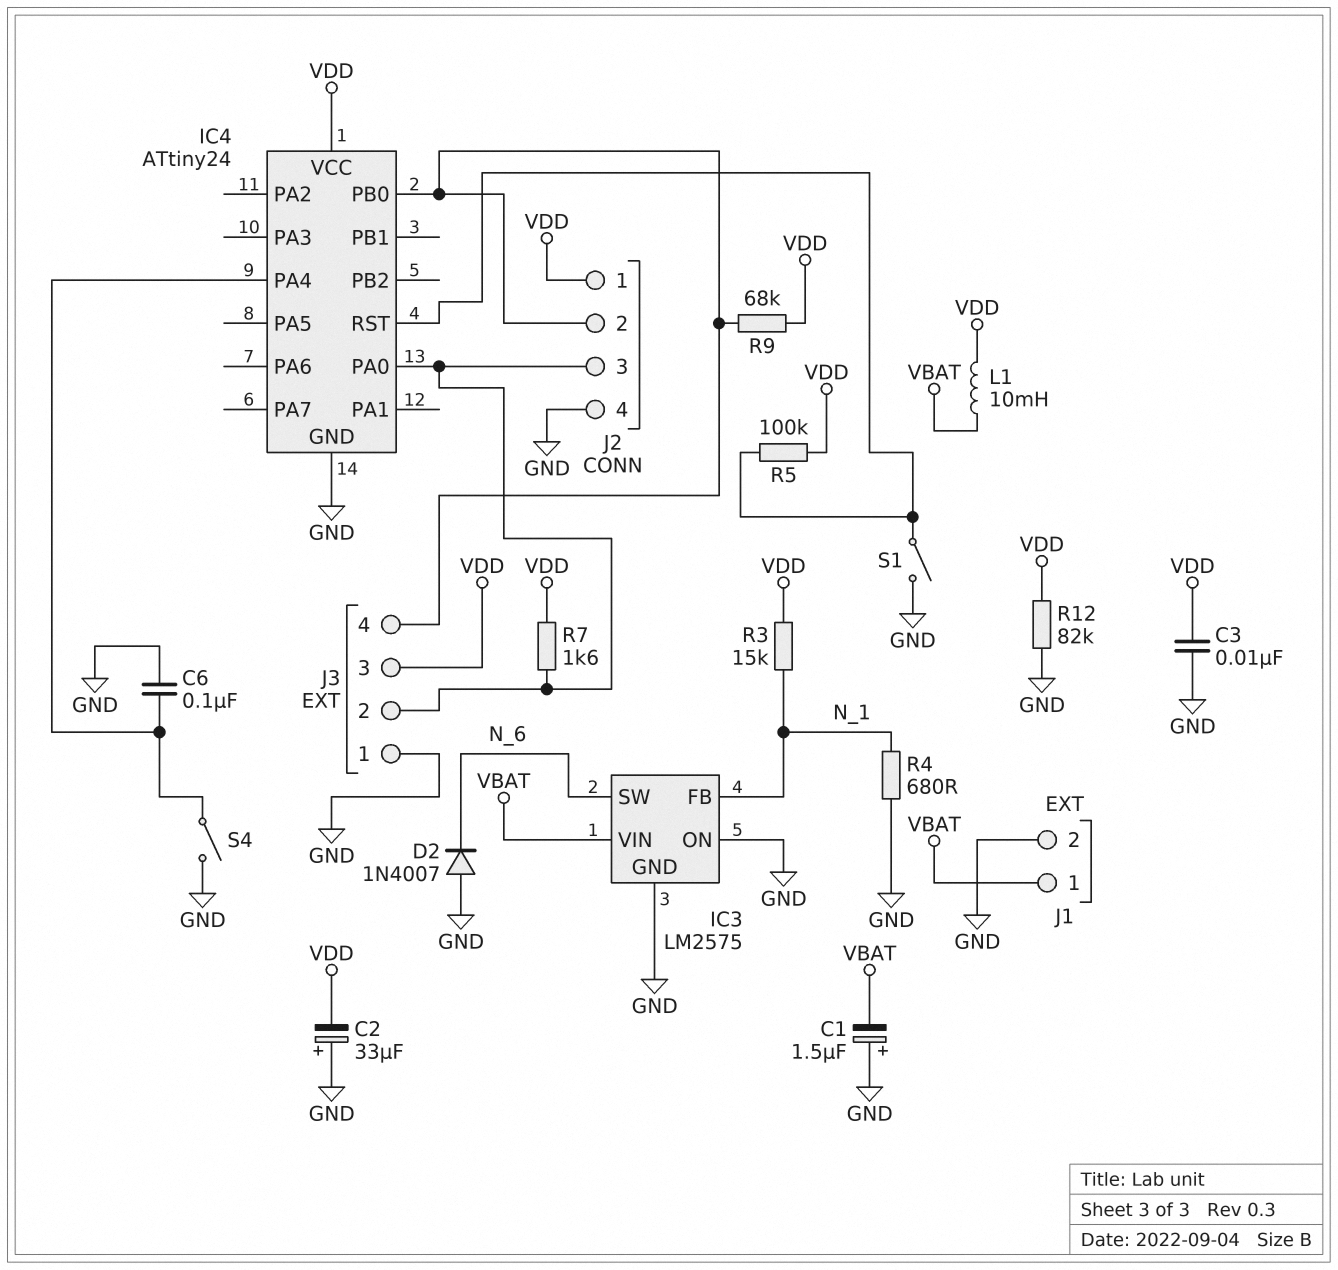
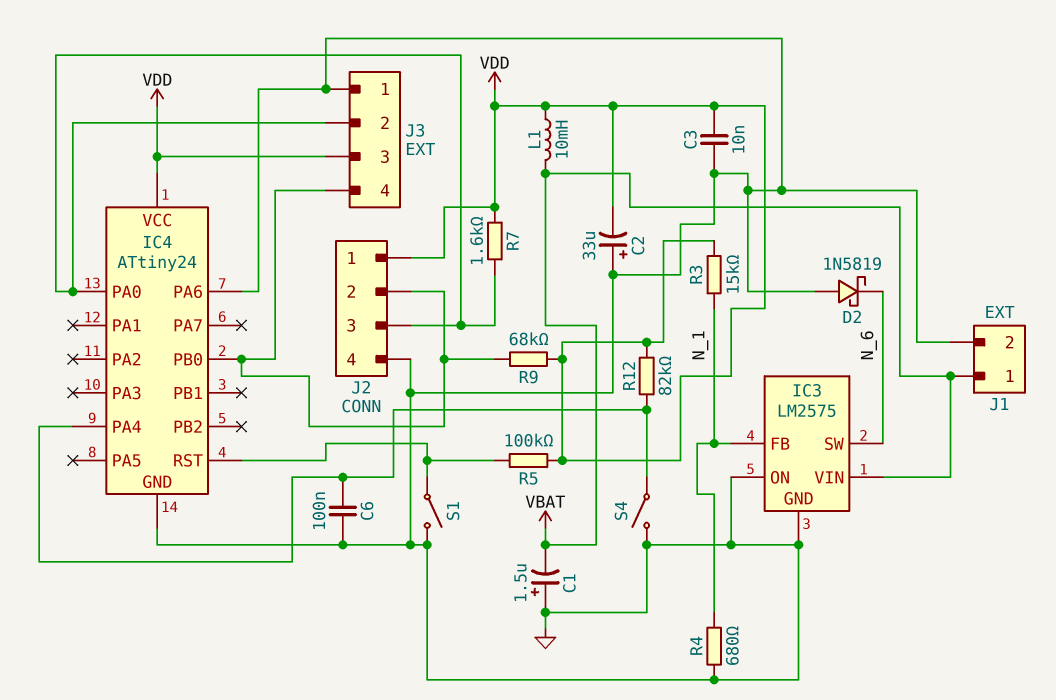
D2: diode 1N4007 (A GND, K N_6) -> schottky 1N5819 (A GND, K N_6)
IC4 pin PA6: none -> GND
R12: 82k (GND, VDD) -> 82k (IC4/PA4, VDD)

